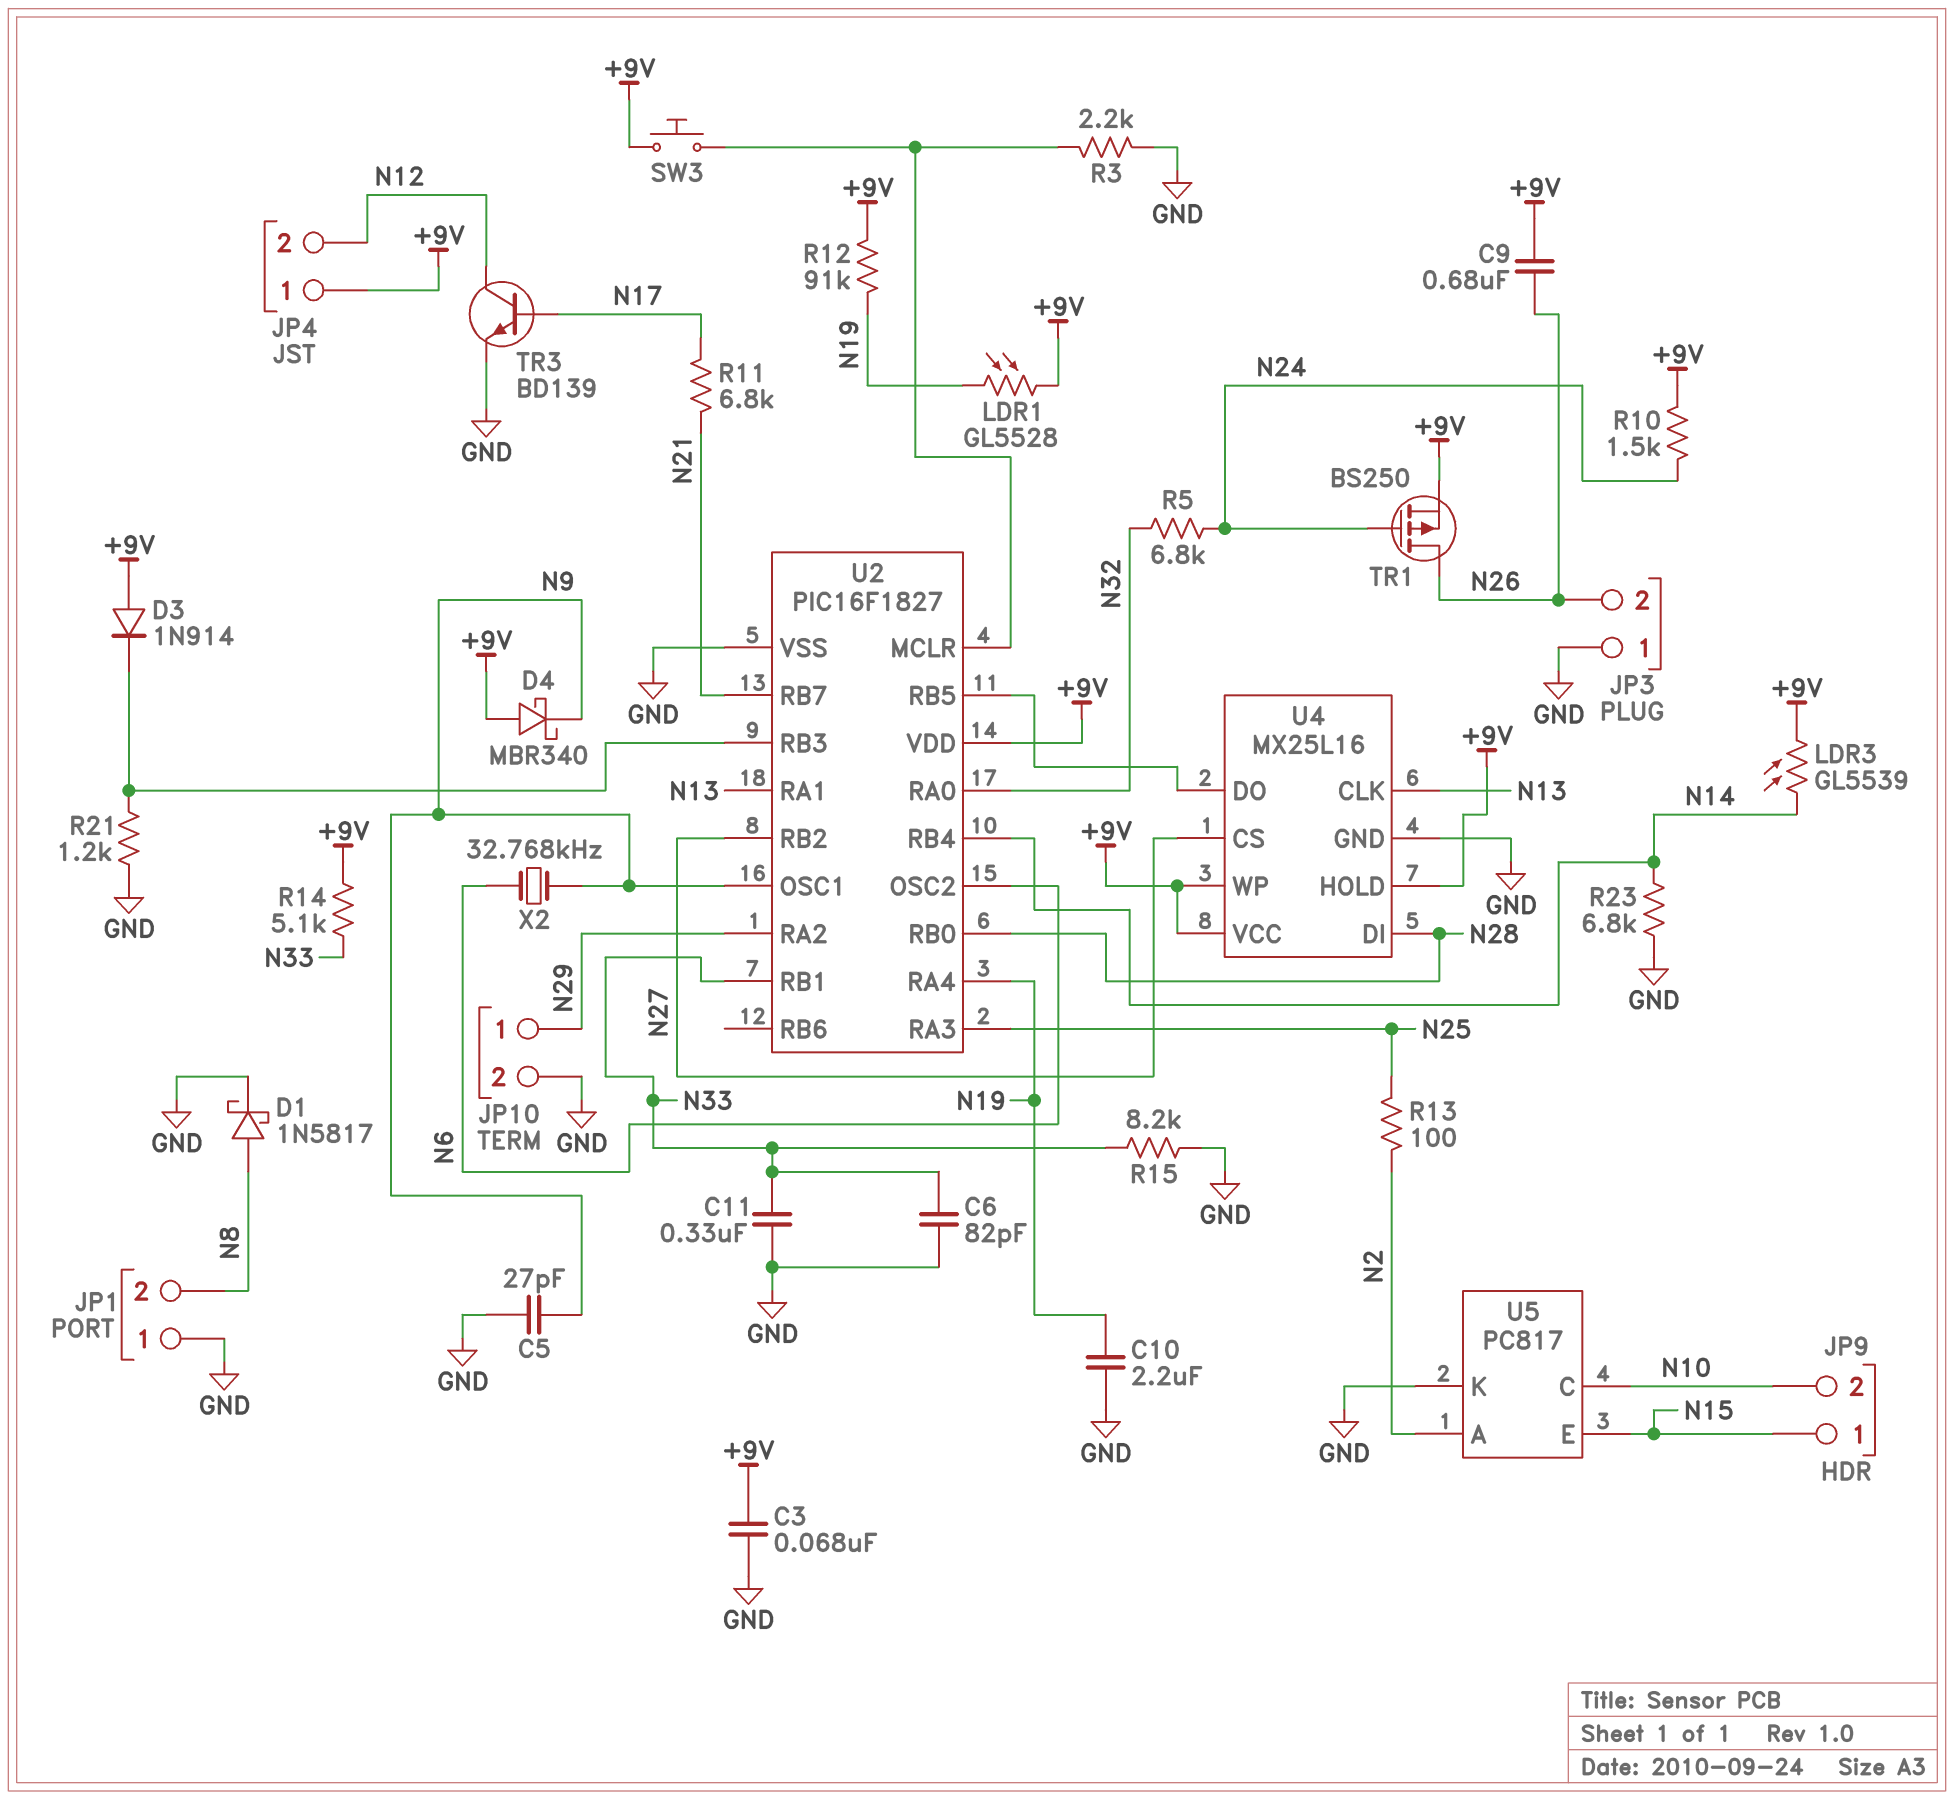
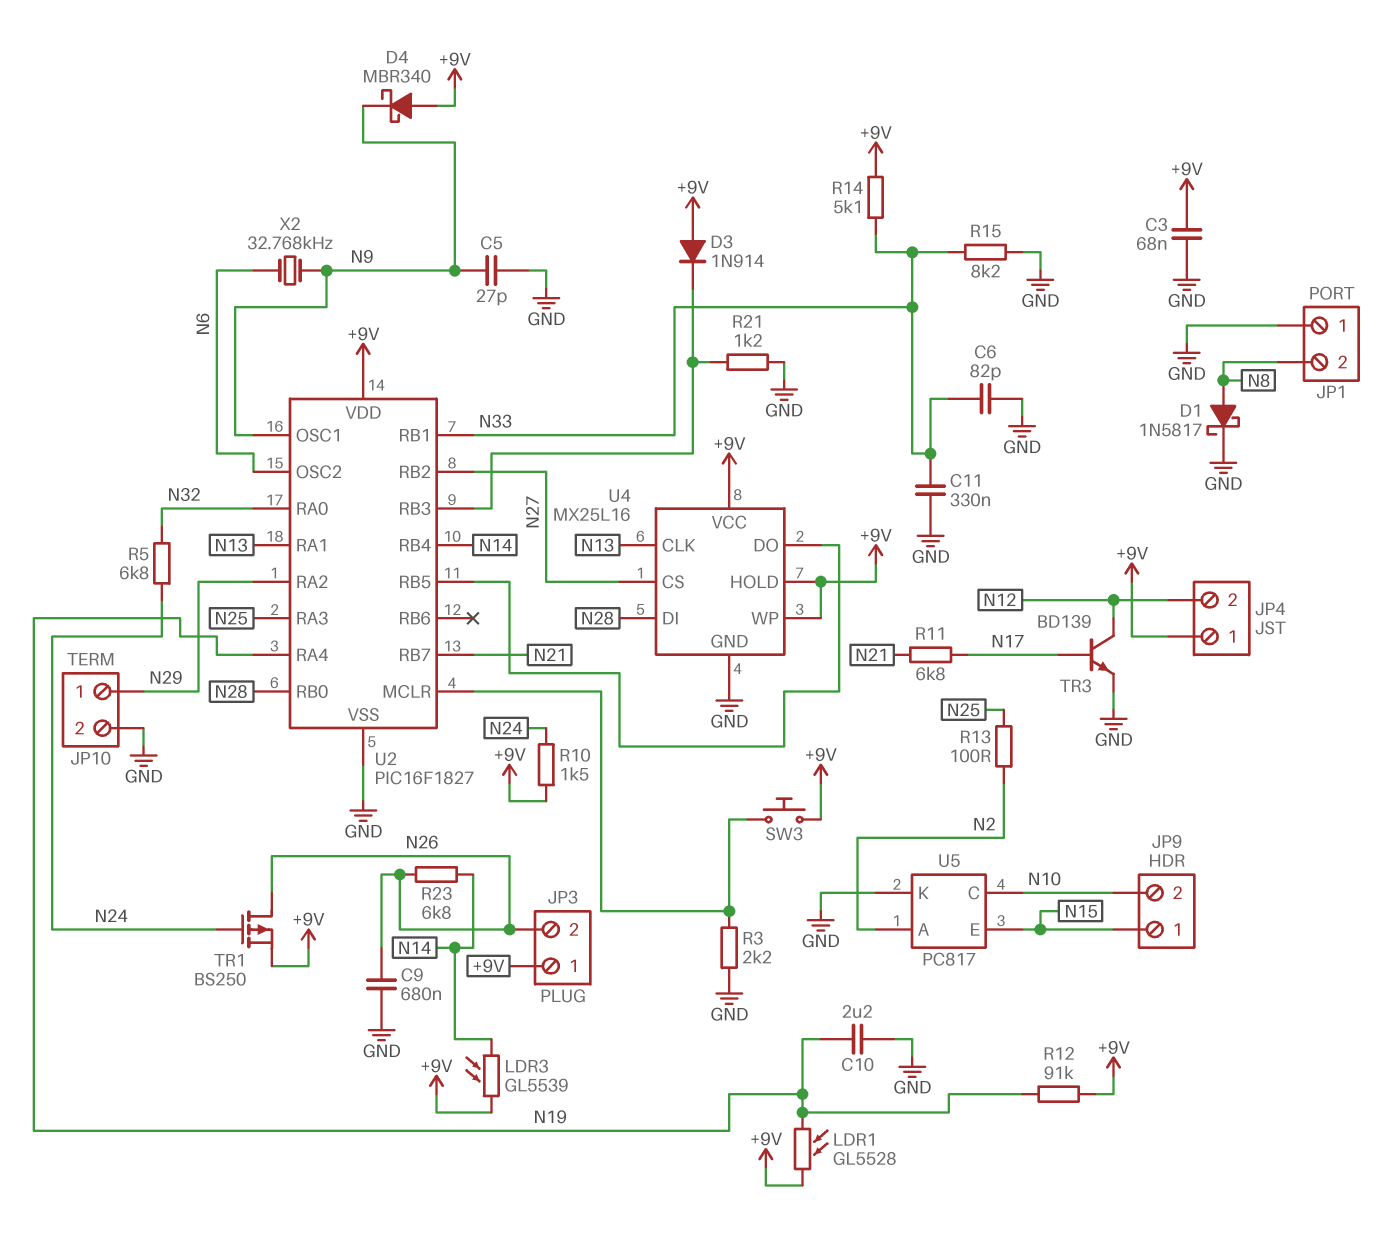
C9: 680nF (+9V, N26) -> 680nF (GND, N26)
JP3 pin 1: GND -> +9V
R23: 6.8k (GND, N14) -> 6.8k (N14, N26)

